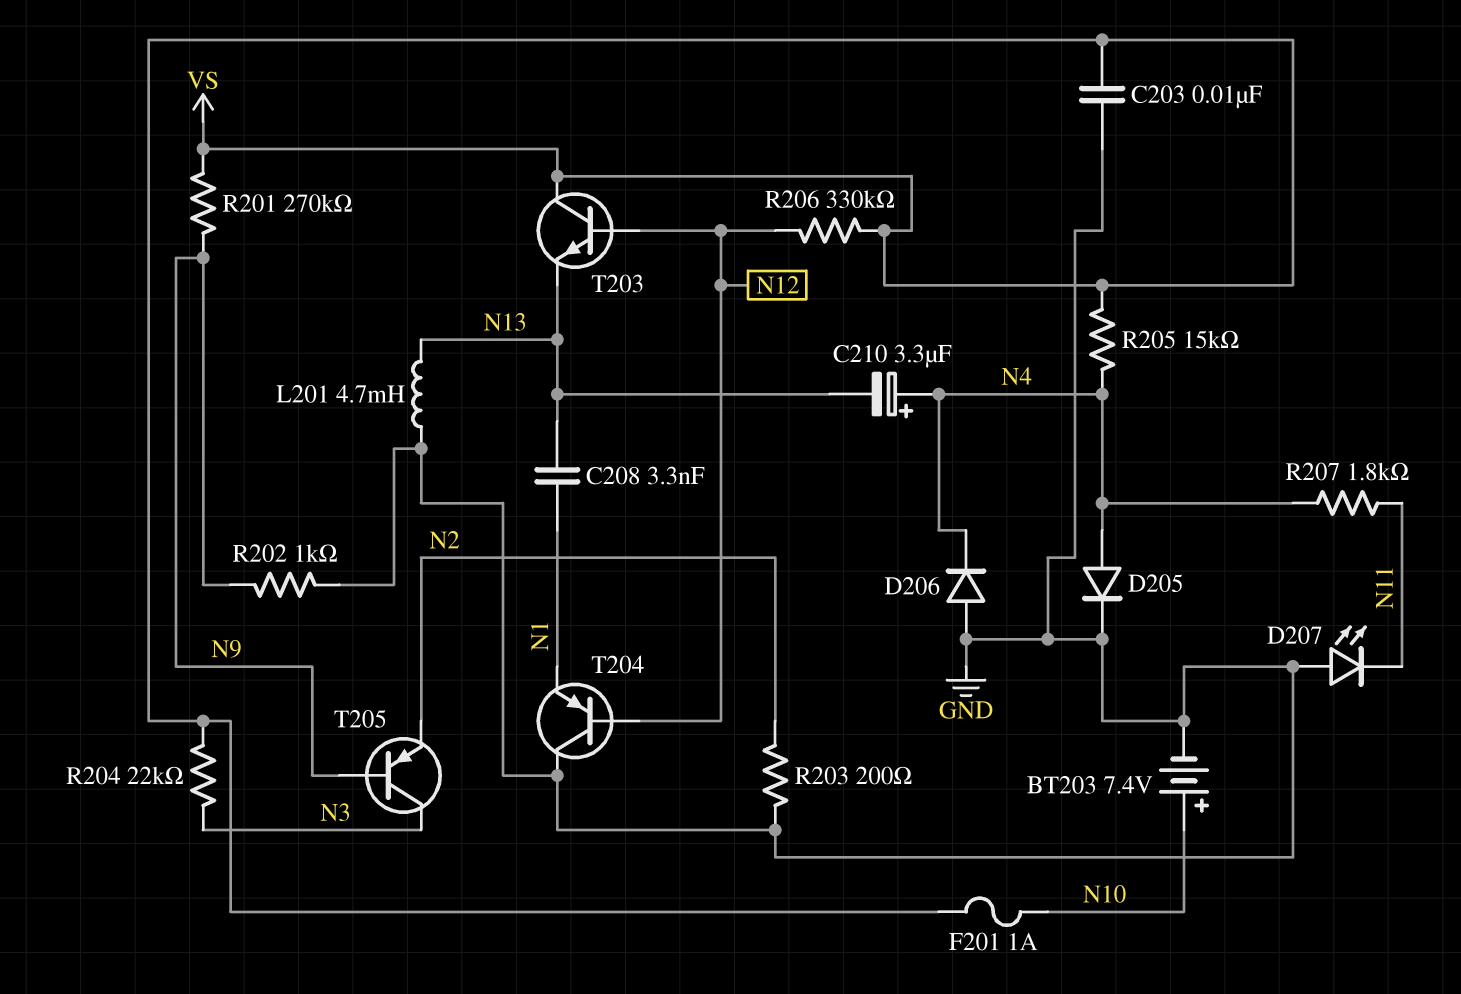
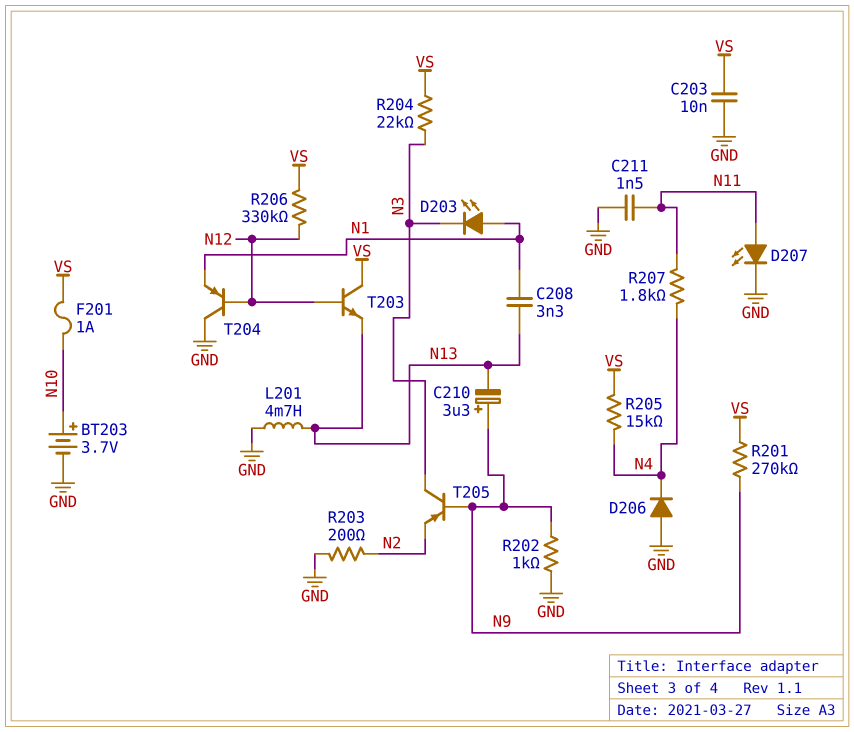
BT203: 7.4V (plus N10, minus GND) -> 3.7V (plus N10, minus GND)
C210: 3.3uF (plus N4, minus N13) -> 3.3uF (plus N9, minus N13)
C211: none -> 1.5nF (GND, N11)
D203: none -> LED (A N1, K N3)
D205: diode (A N4, K GND) -> none
D207: LED (A GND, K N11) -> LED (A N11, K GND)

